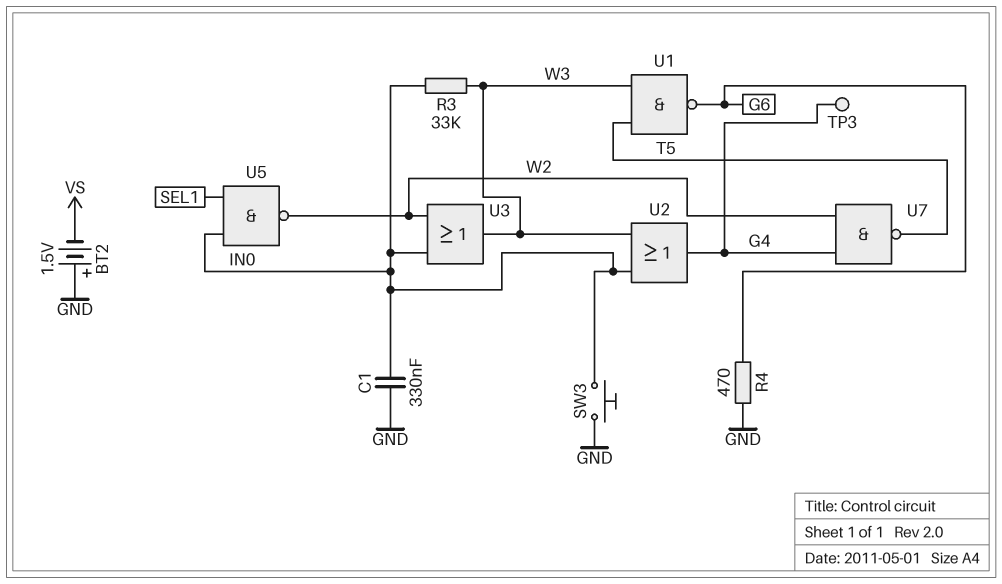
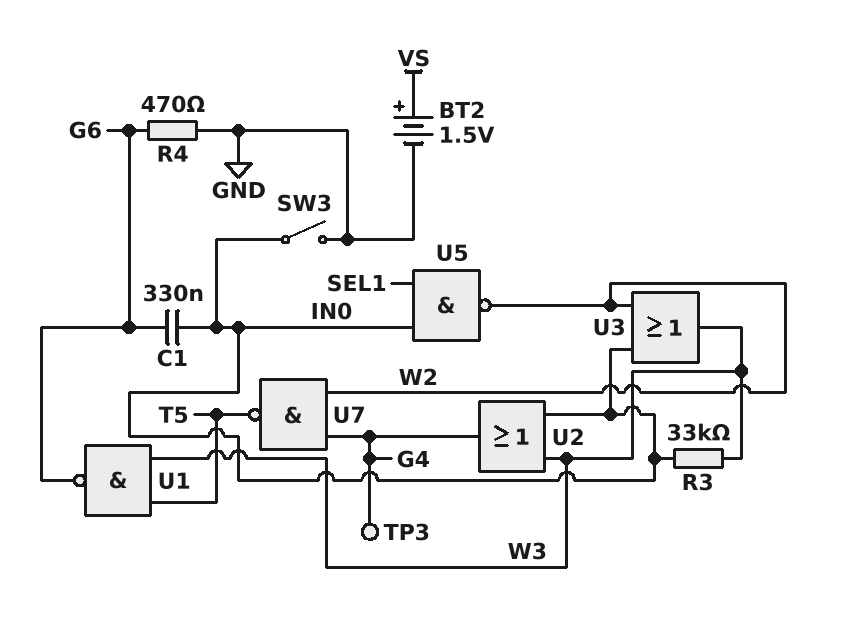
BT2: 1.5V (plus GND, minus VS) -> 1.5V (plus VS, minus GND)
C1: 330nF (GND, IN0) -> 330nF (G6, IN0)
SW3: button (GND, IN0) -> switch (GND, IN0)

